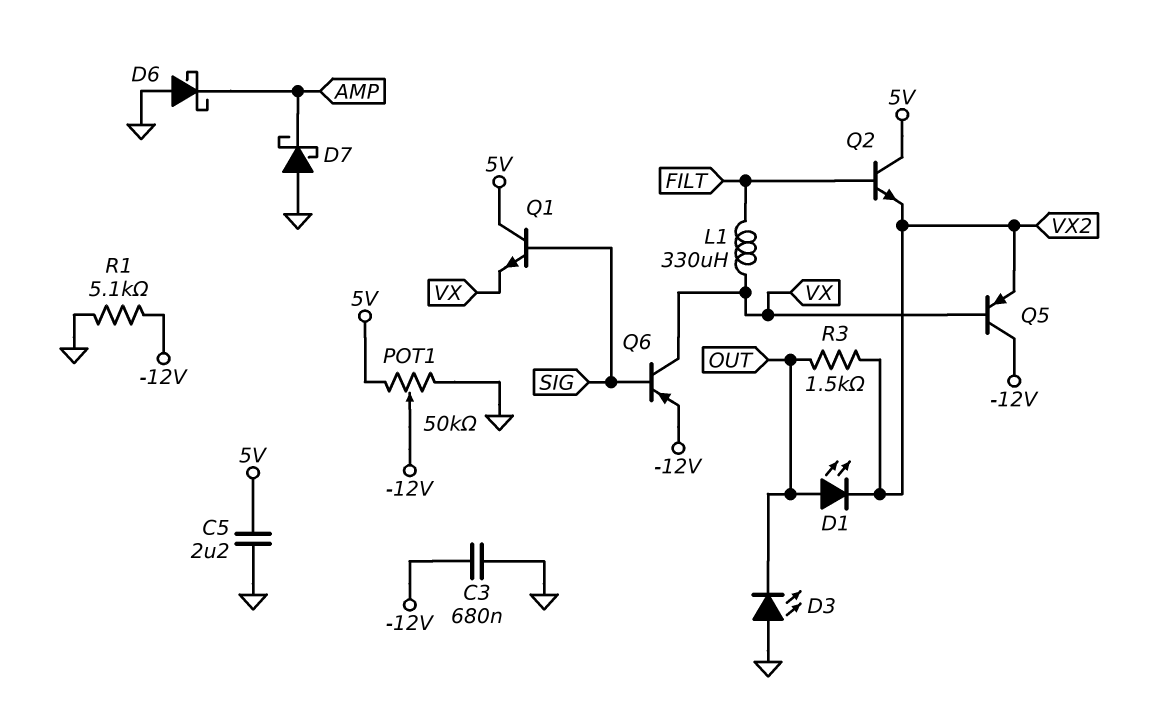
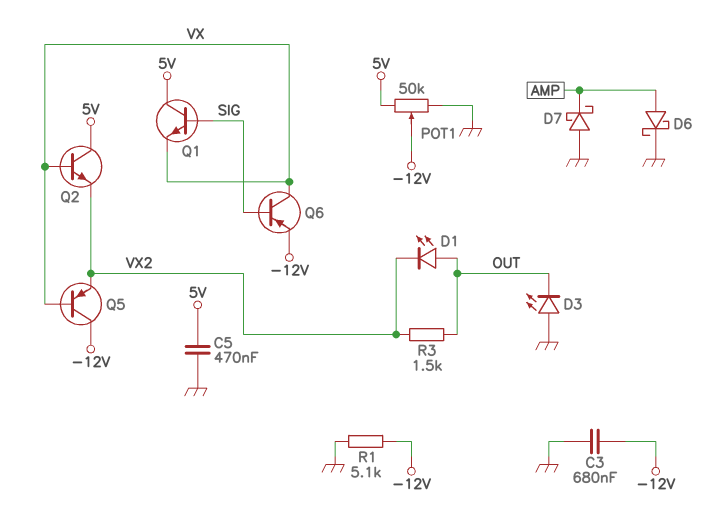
C5: 2.2uF (5V, GND) -> 470nF (5V, GND)
D6: schottky (A GND, K AMP) -> schottky (A AMP, K GND)
L1: 330uH (FILT, VX) -> none
Q2: NPN (B FILT, C 5V, E VX2) -> NPN (B VX, C 5V, E VX2)

